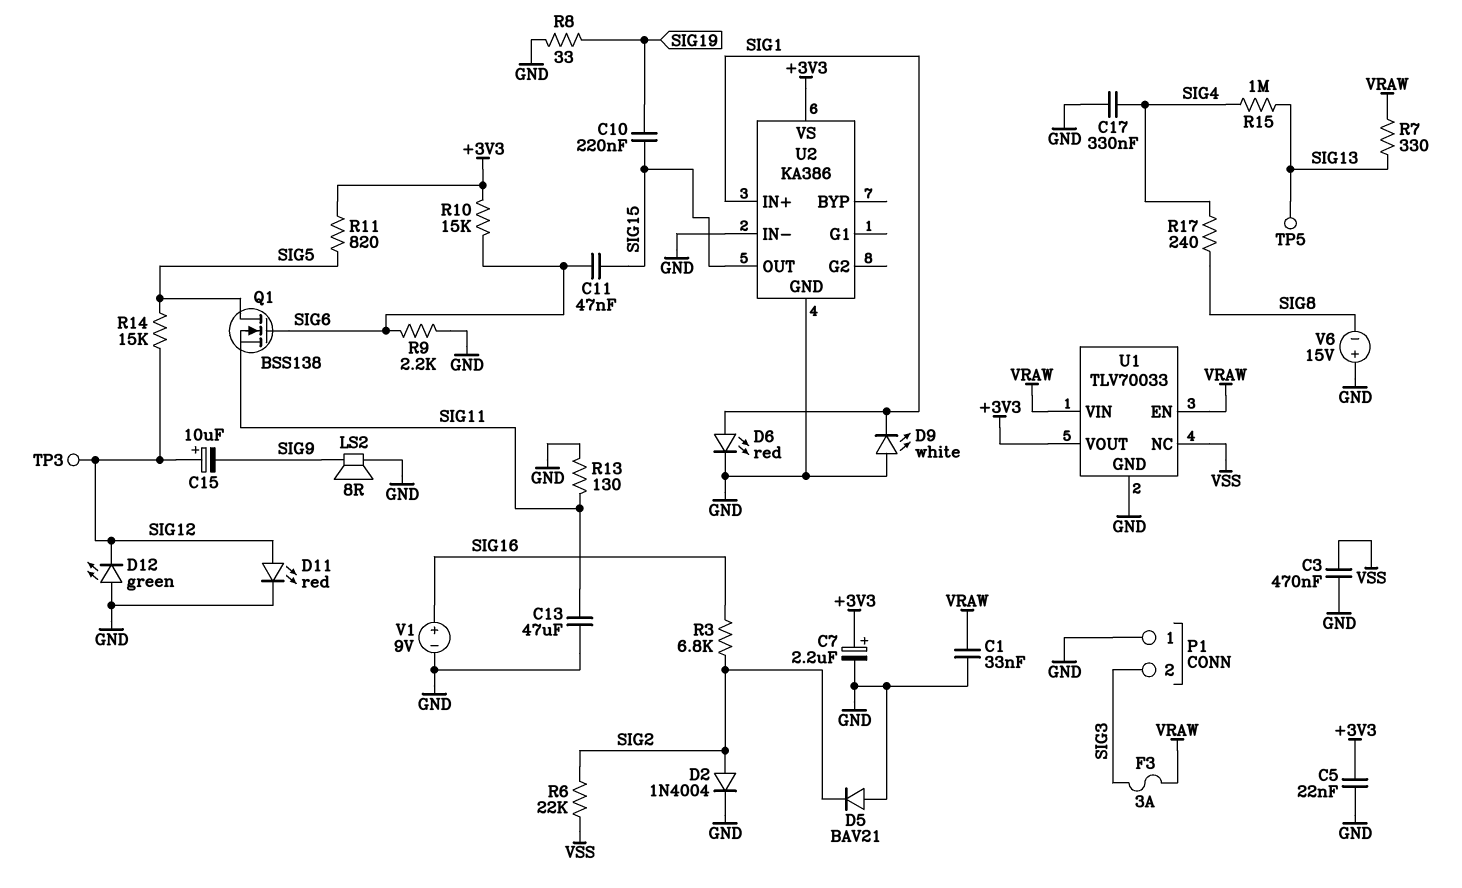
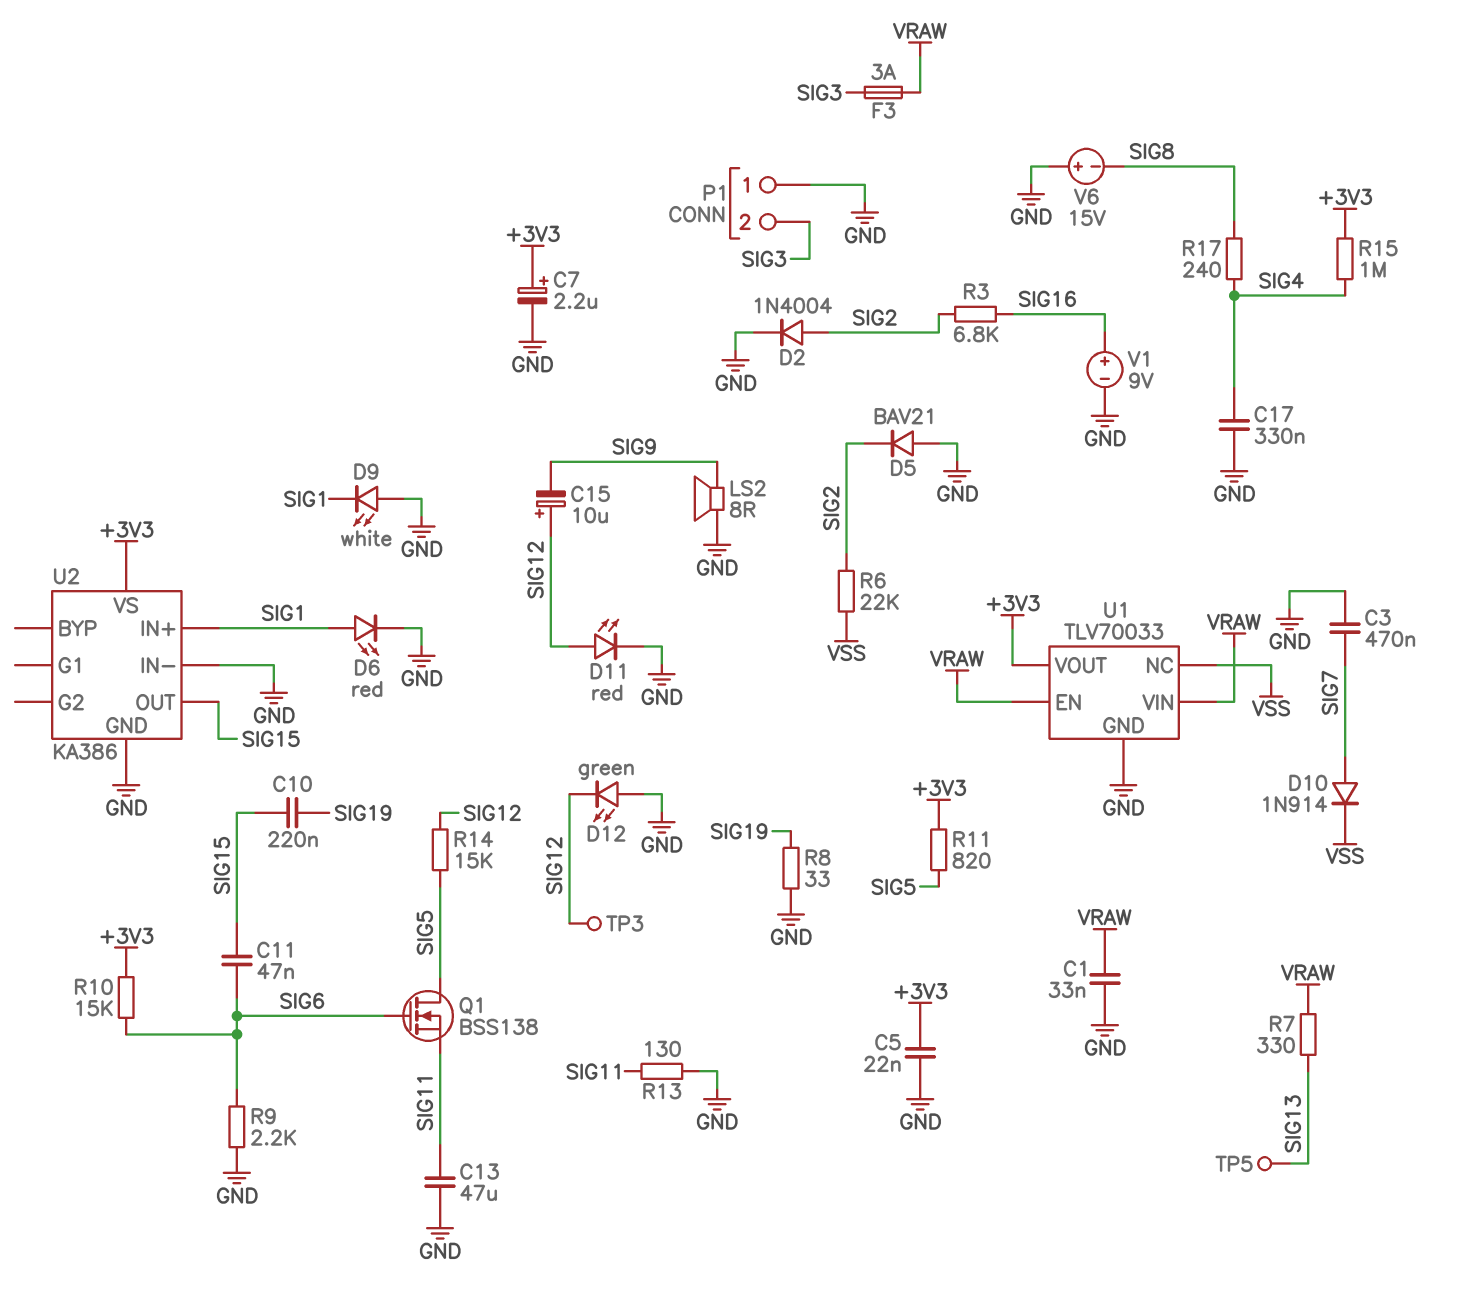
C3: 470nF (GND, VSS) -> 470nF (GND, SIG7)
D10: none -> diode 1N914 (A SIG7, K VSS)
R15: 1M (SIG4, SIG13) -> 1M (+3V3, SIG4)

